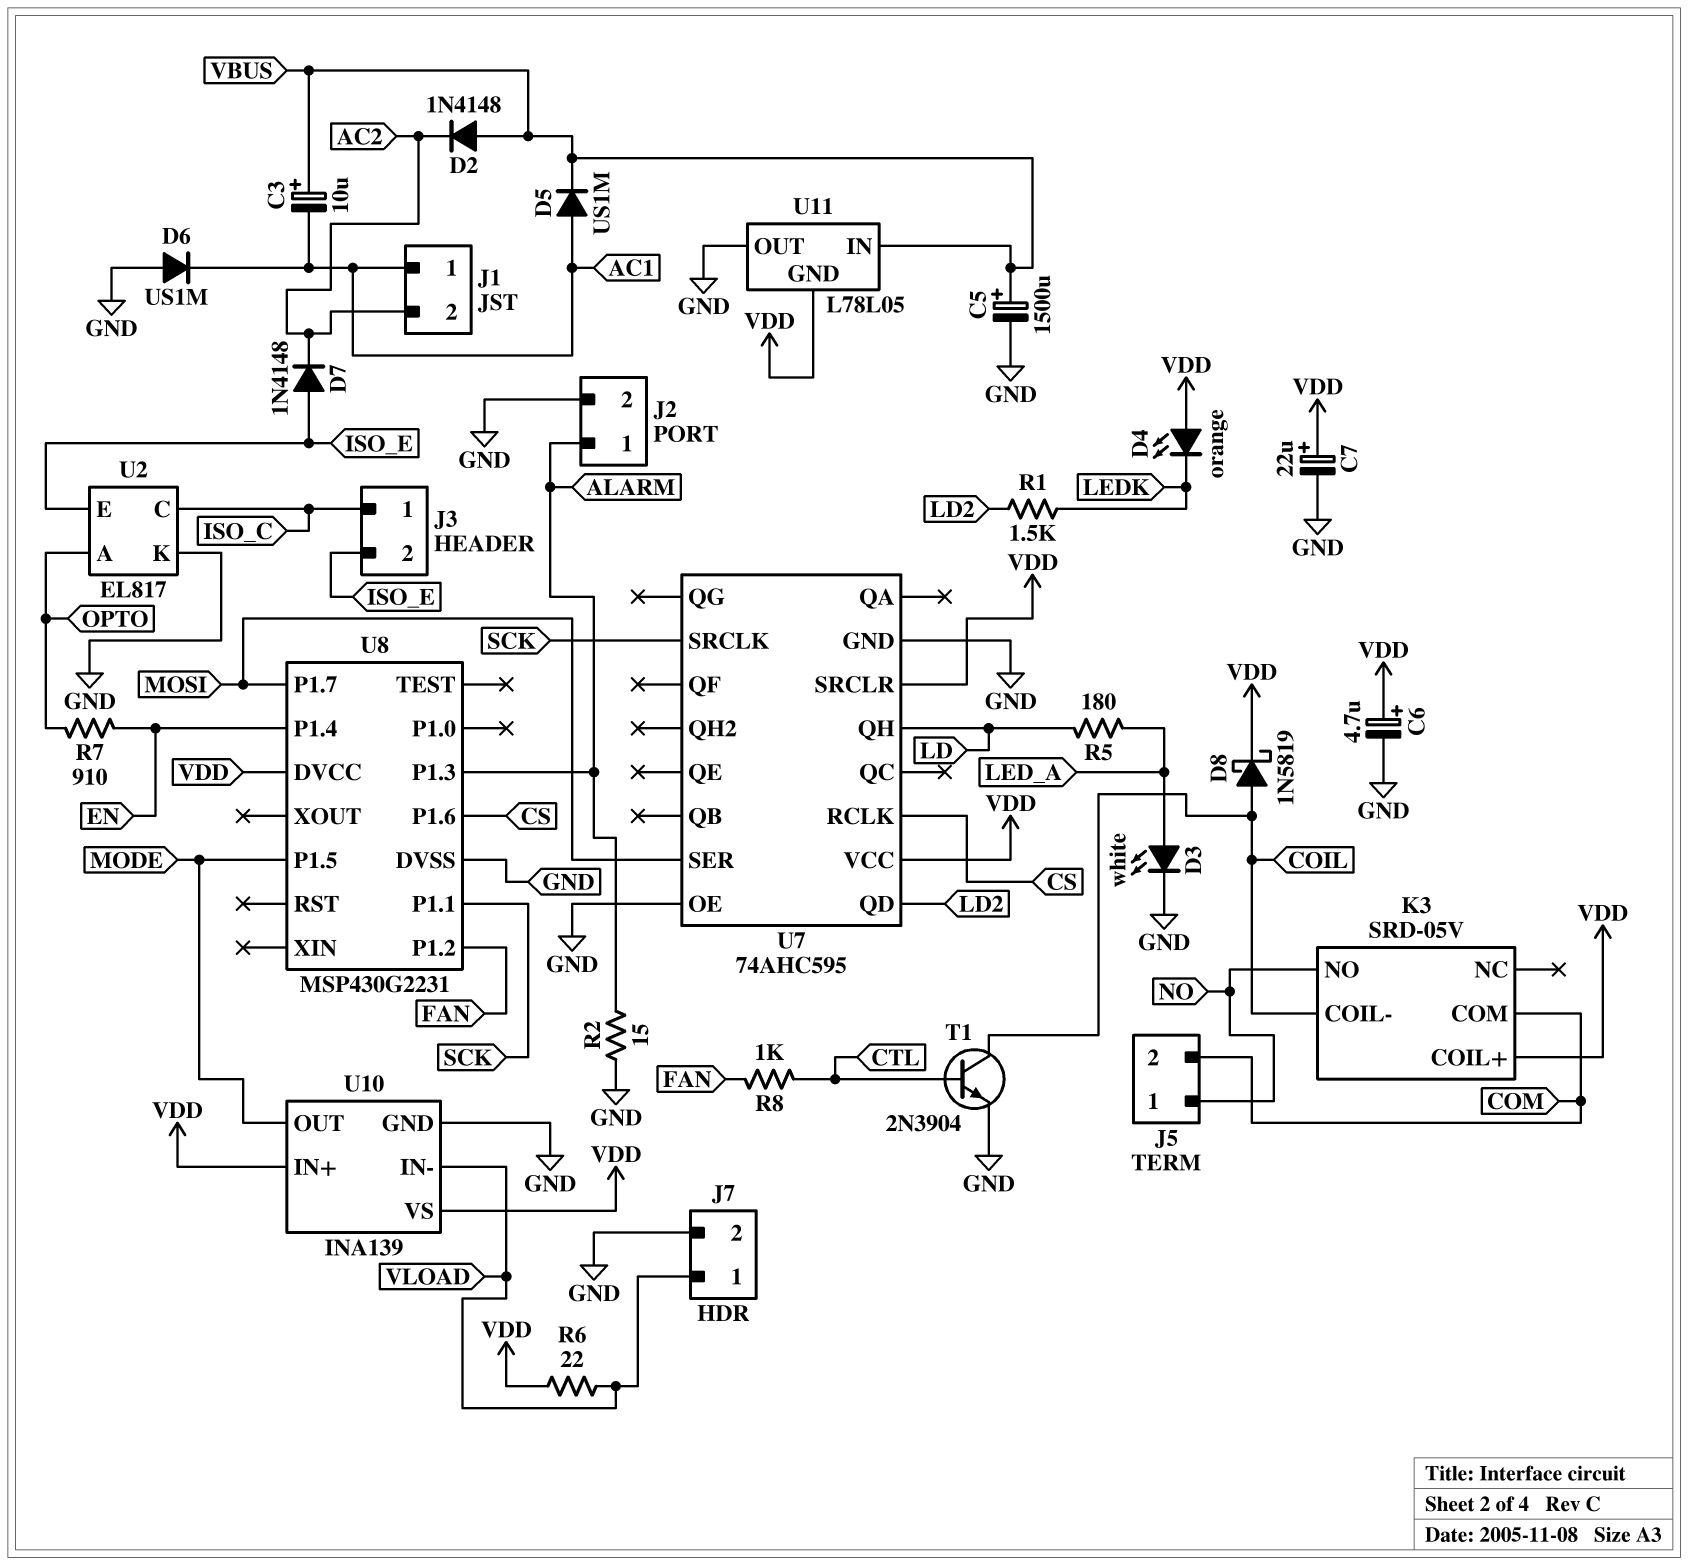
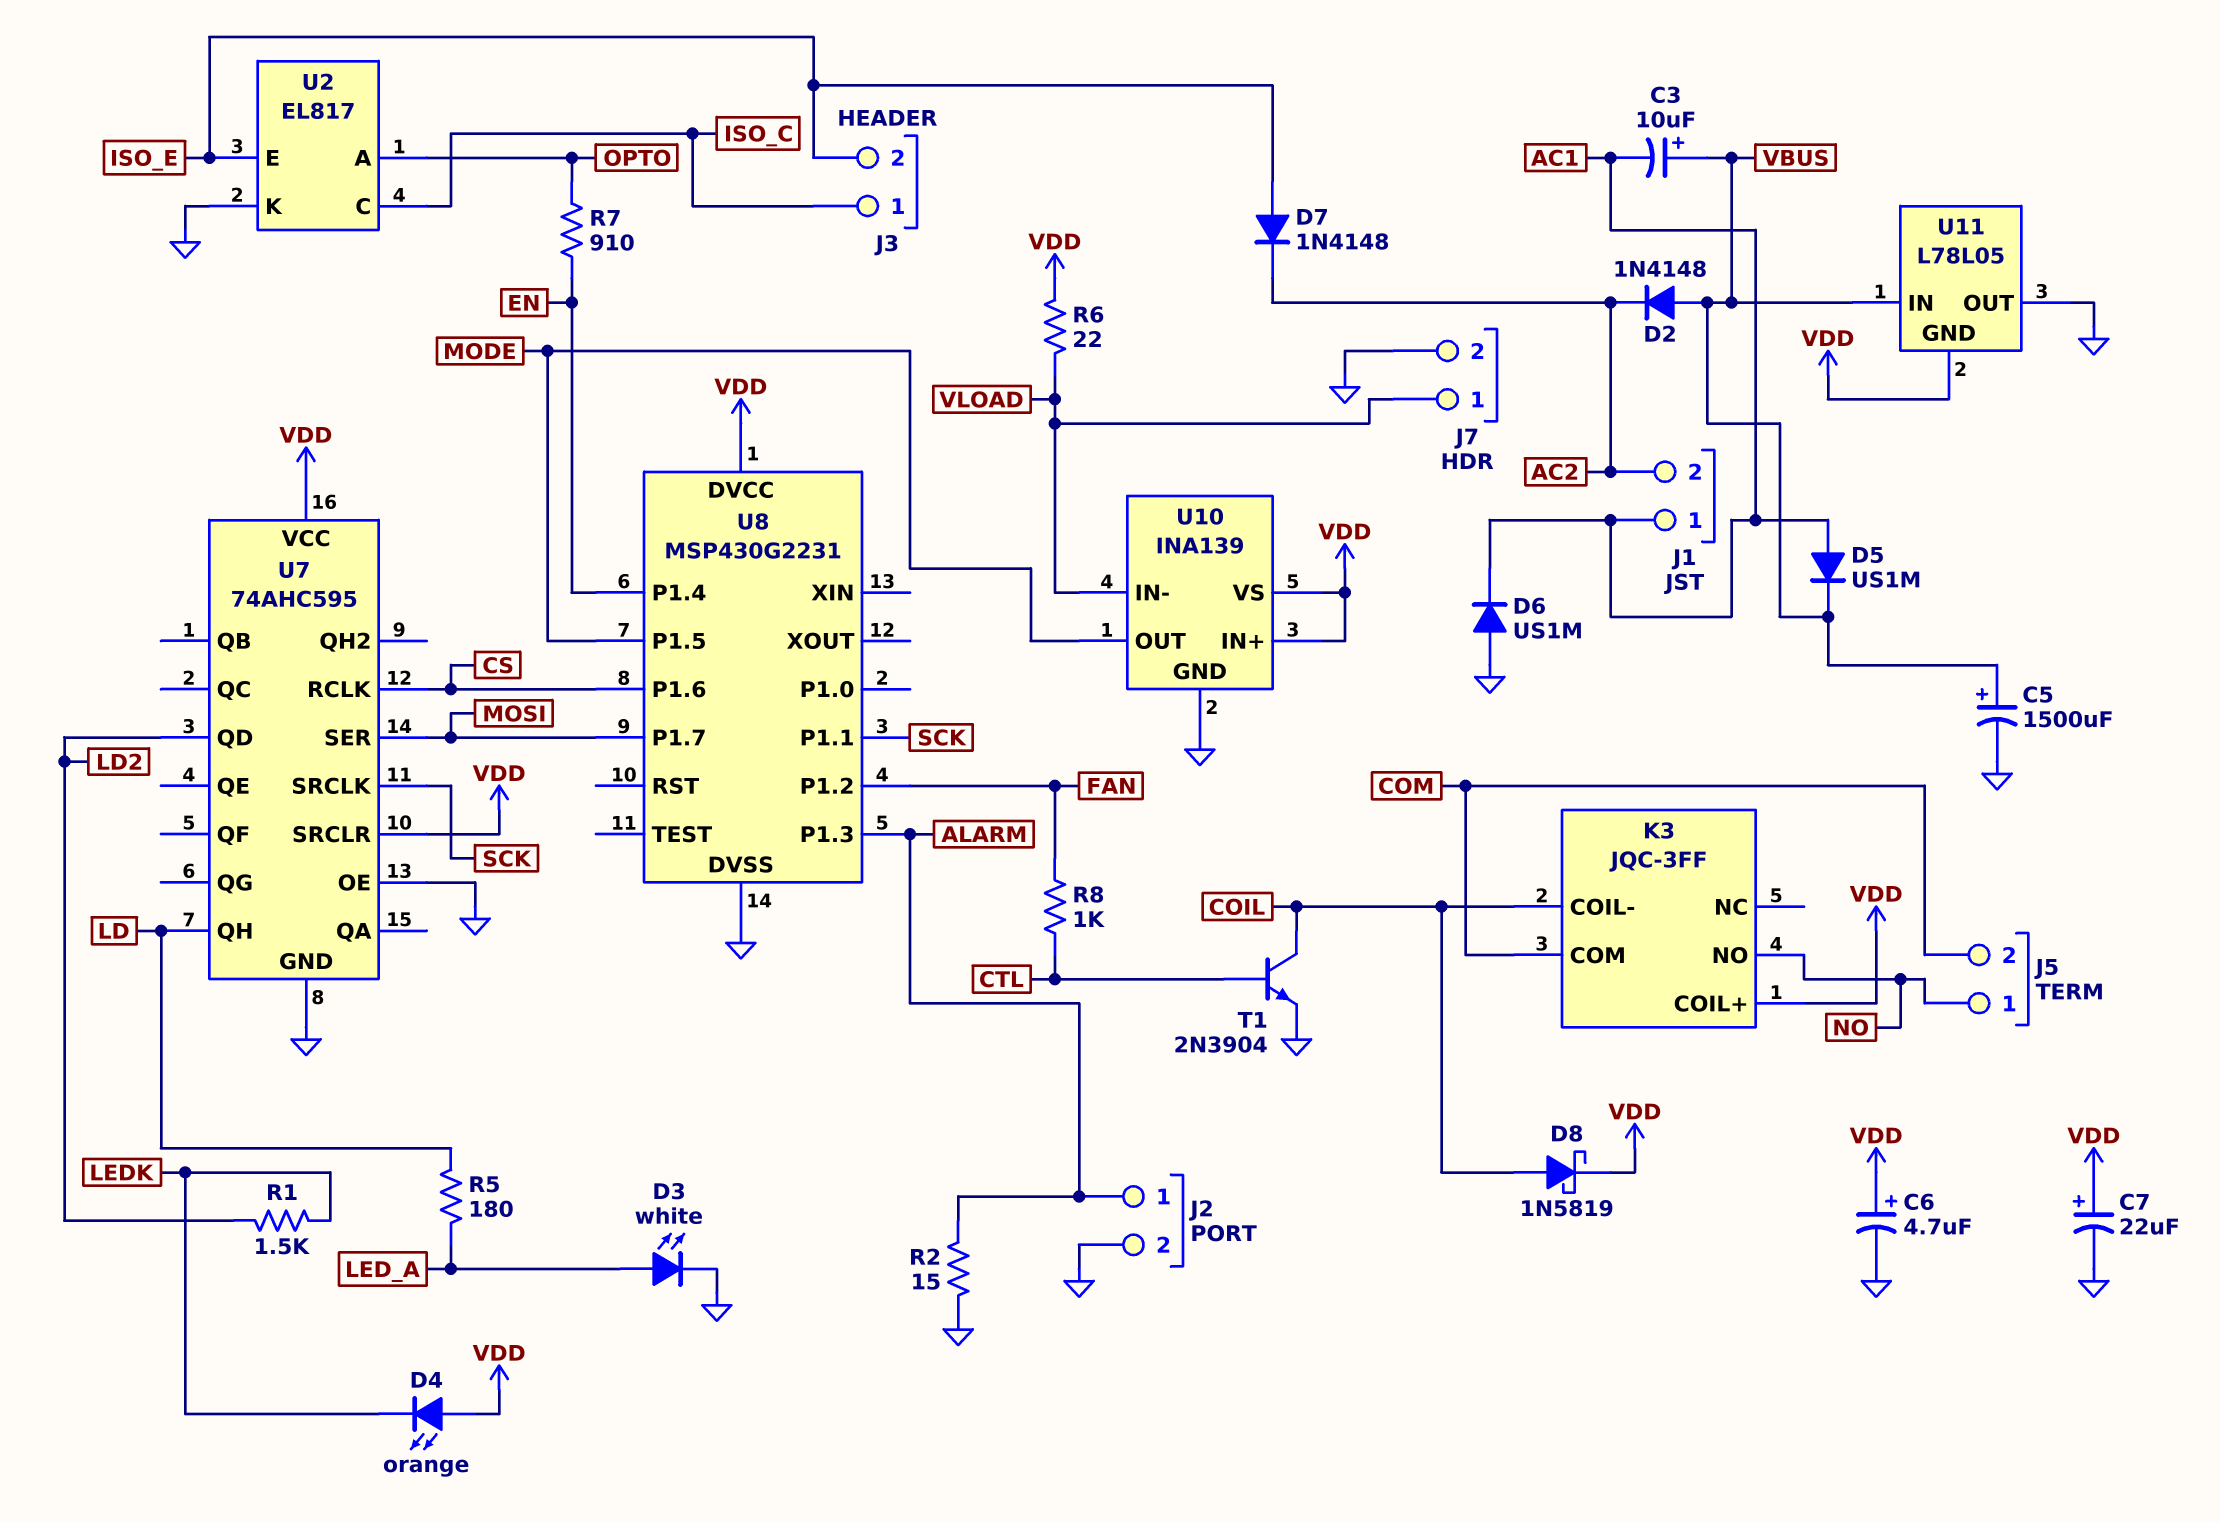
K3: SRD-05V -> JQC-3FF

